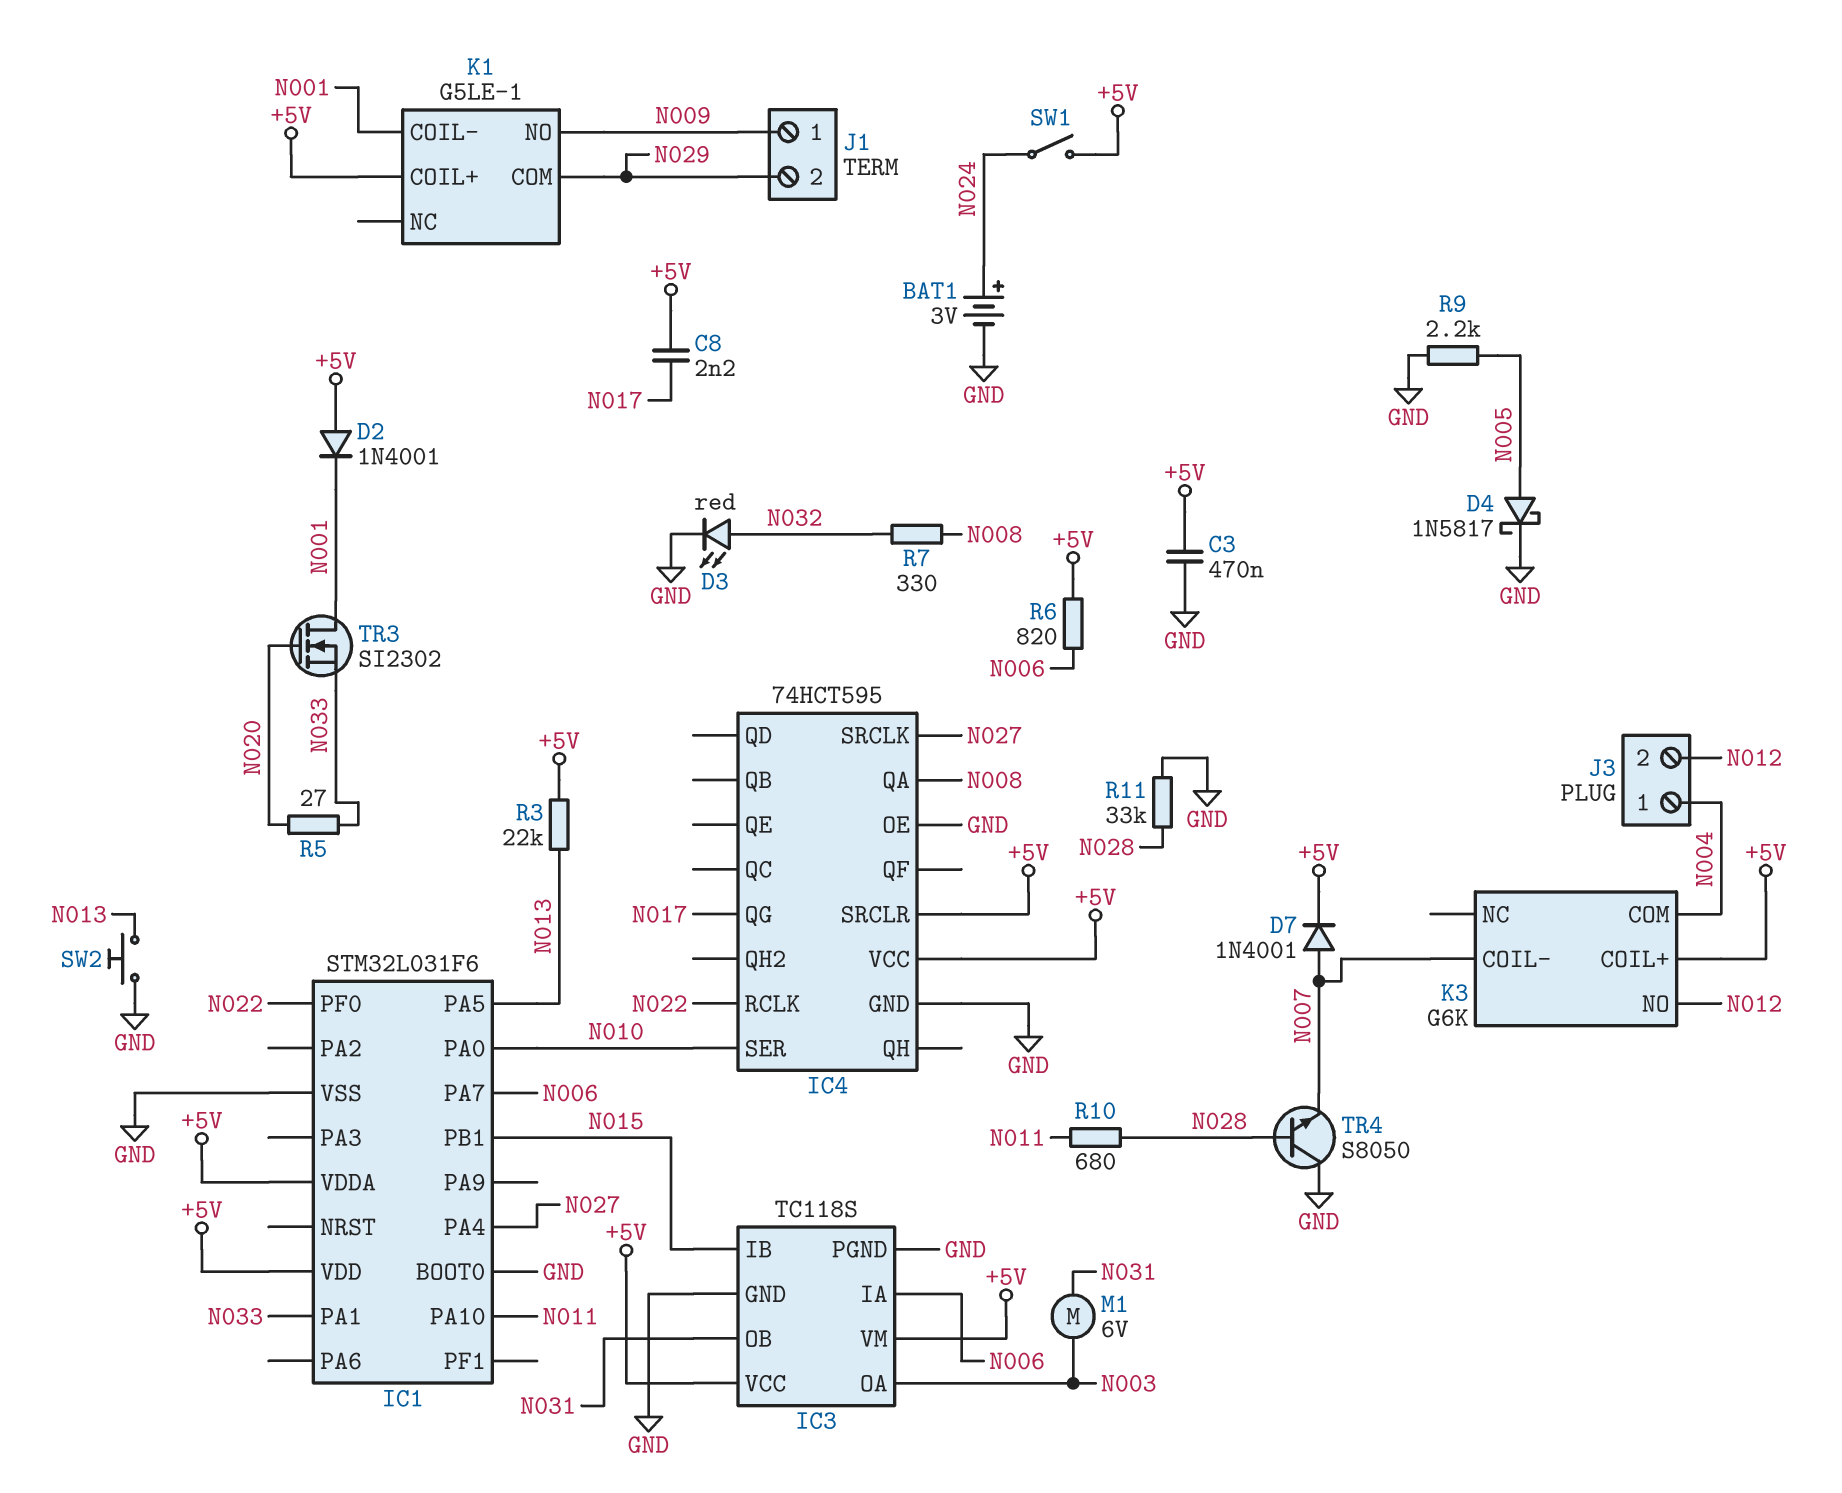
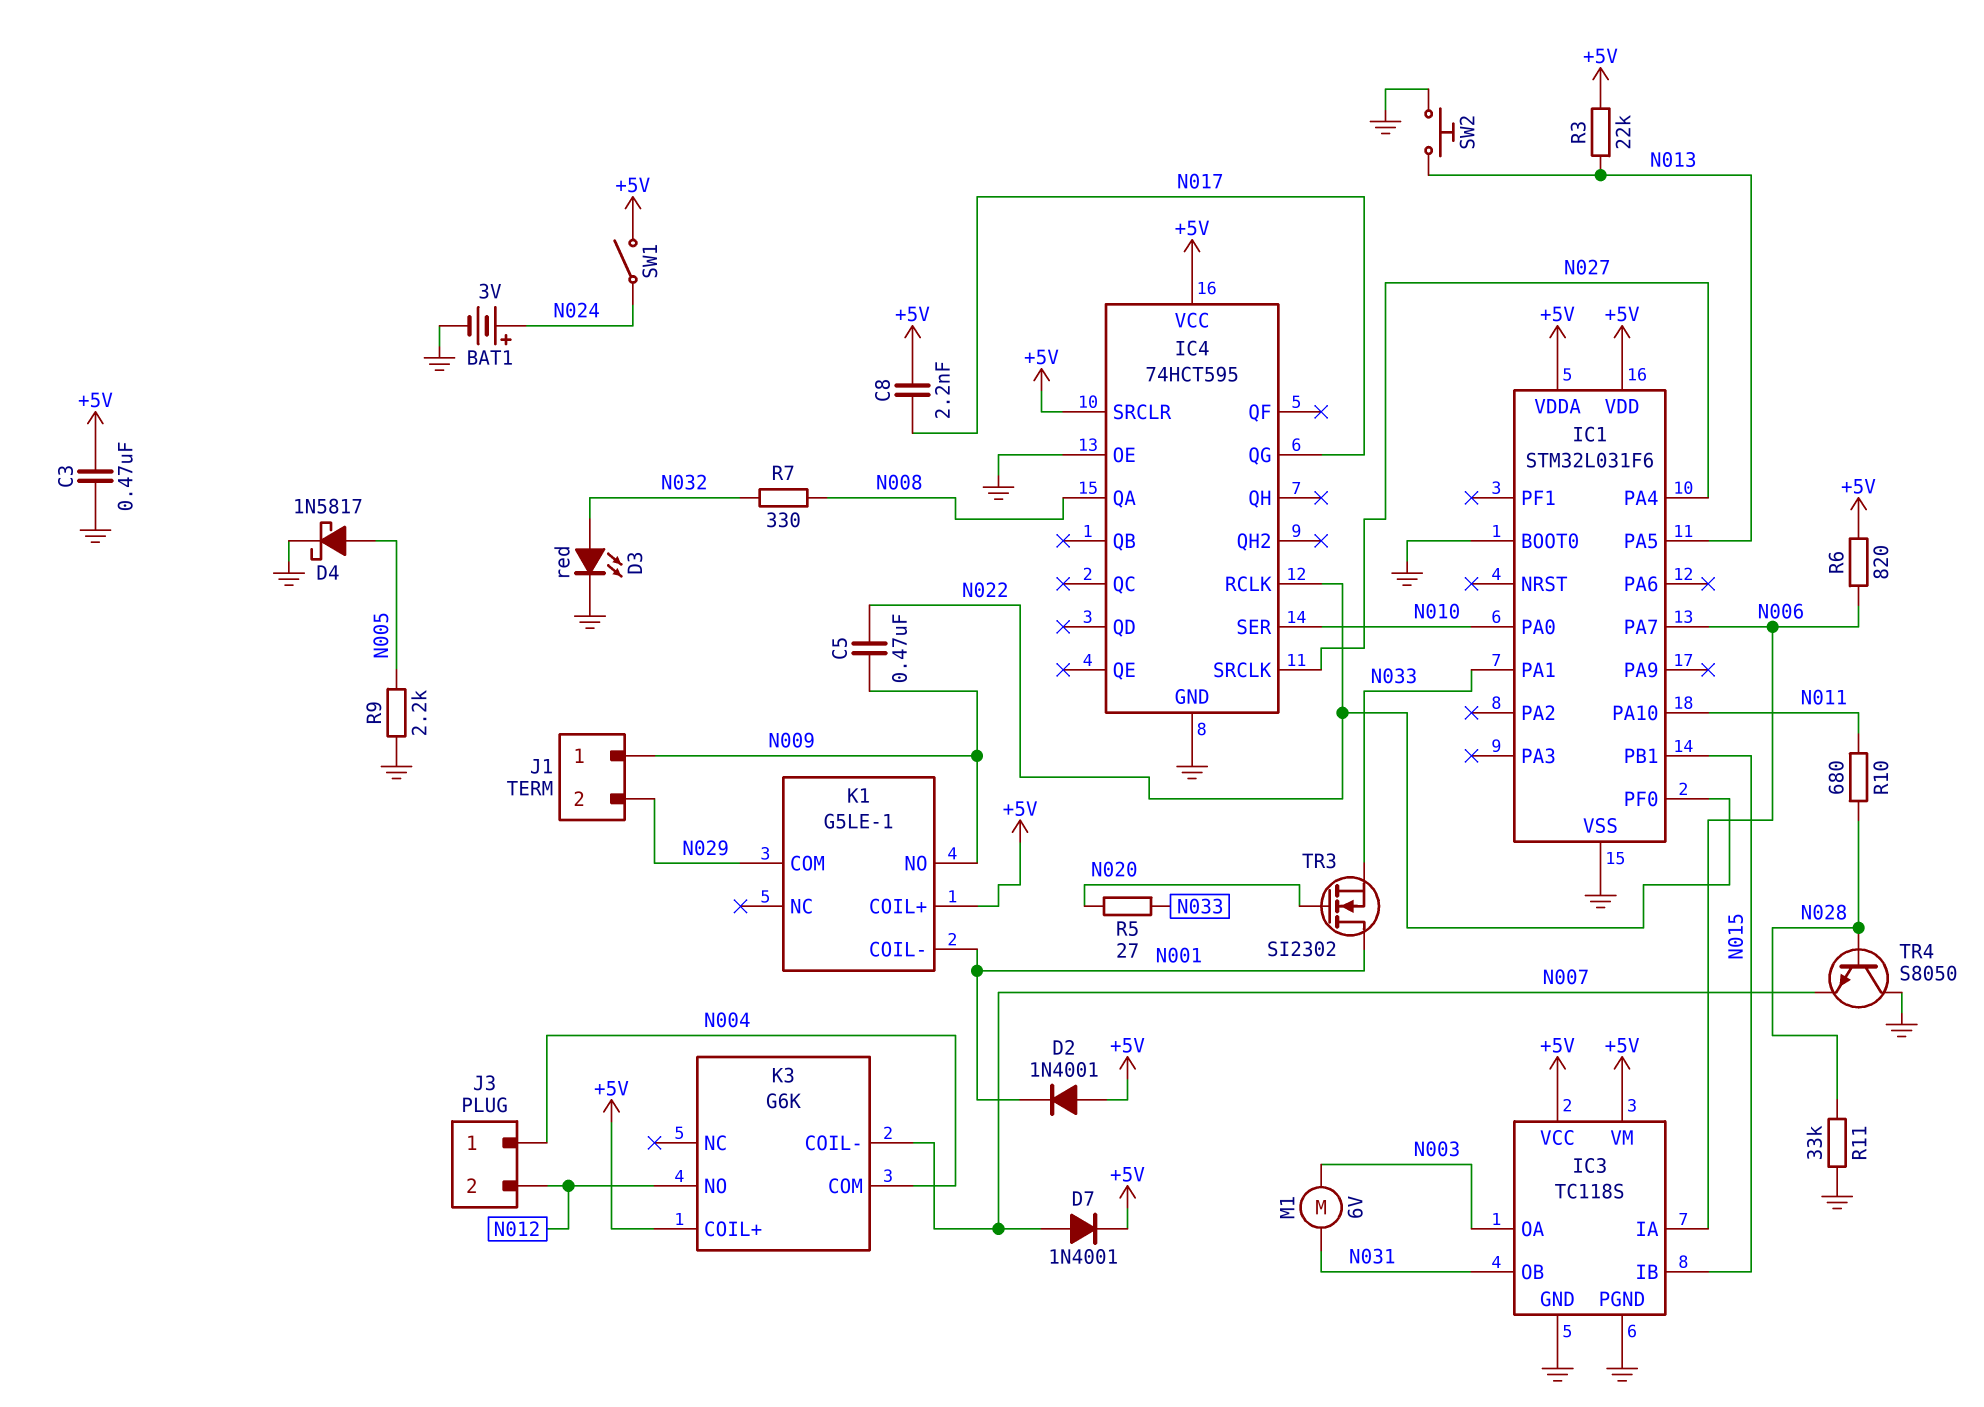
C5: none -> 470nF (N009, N022)

